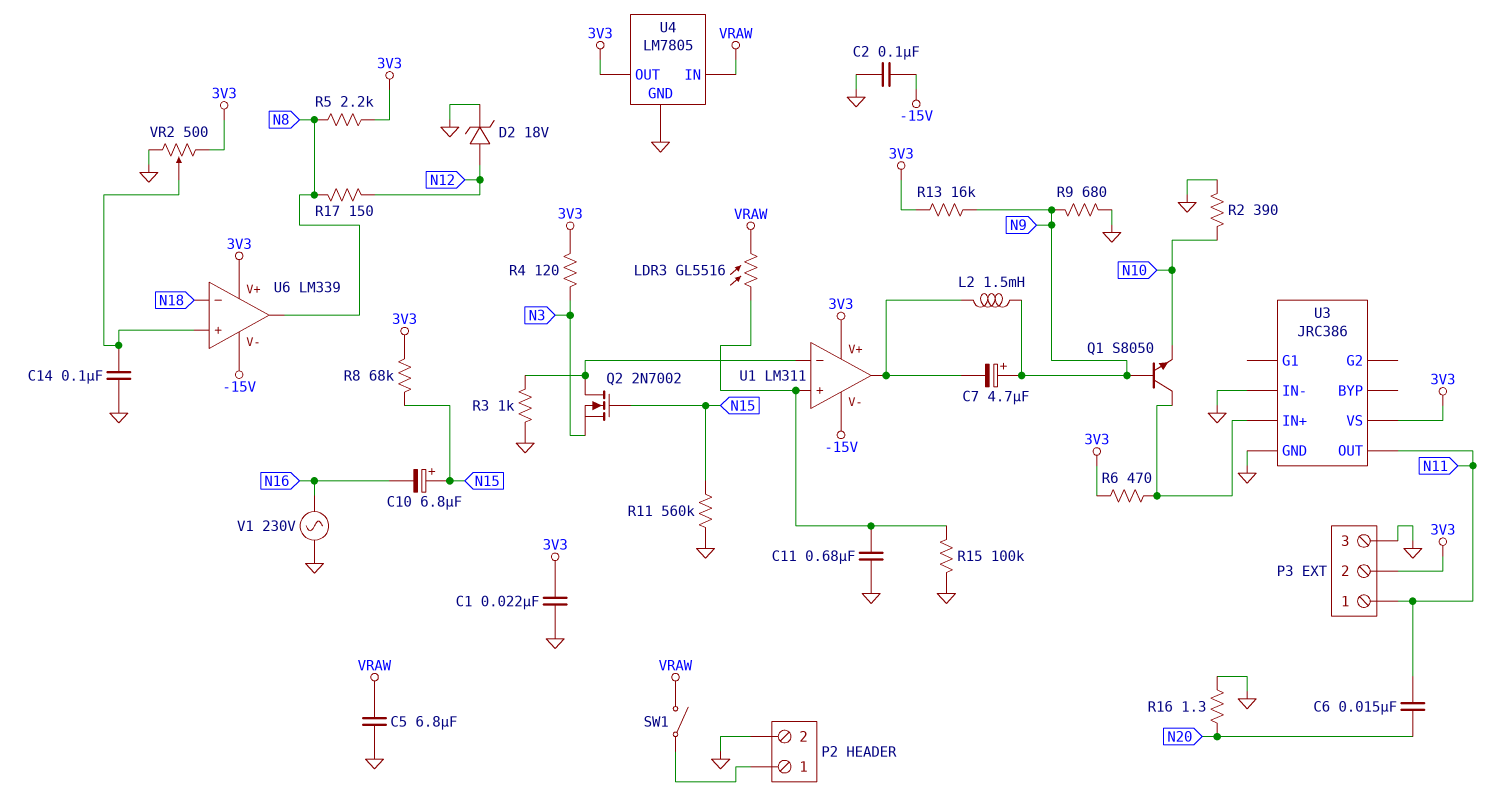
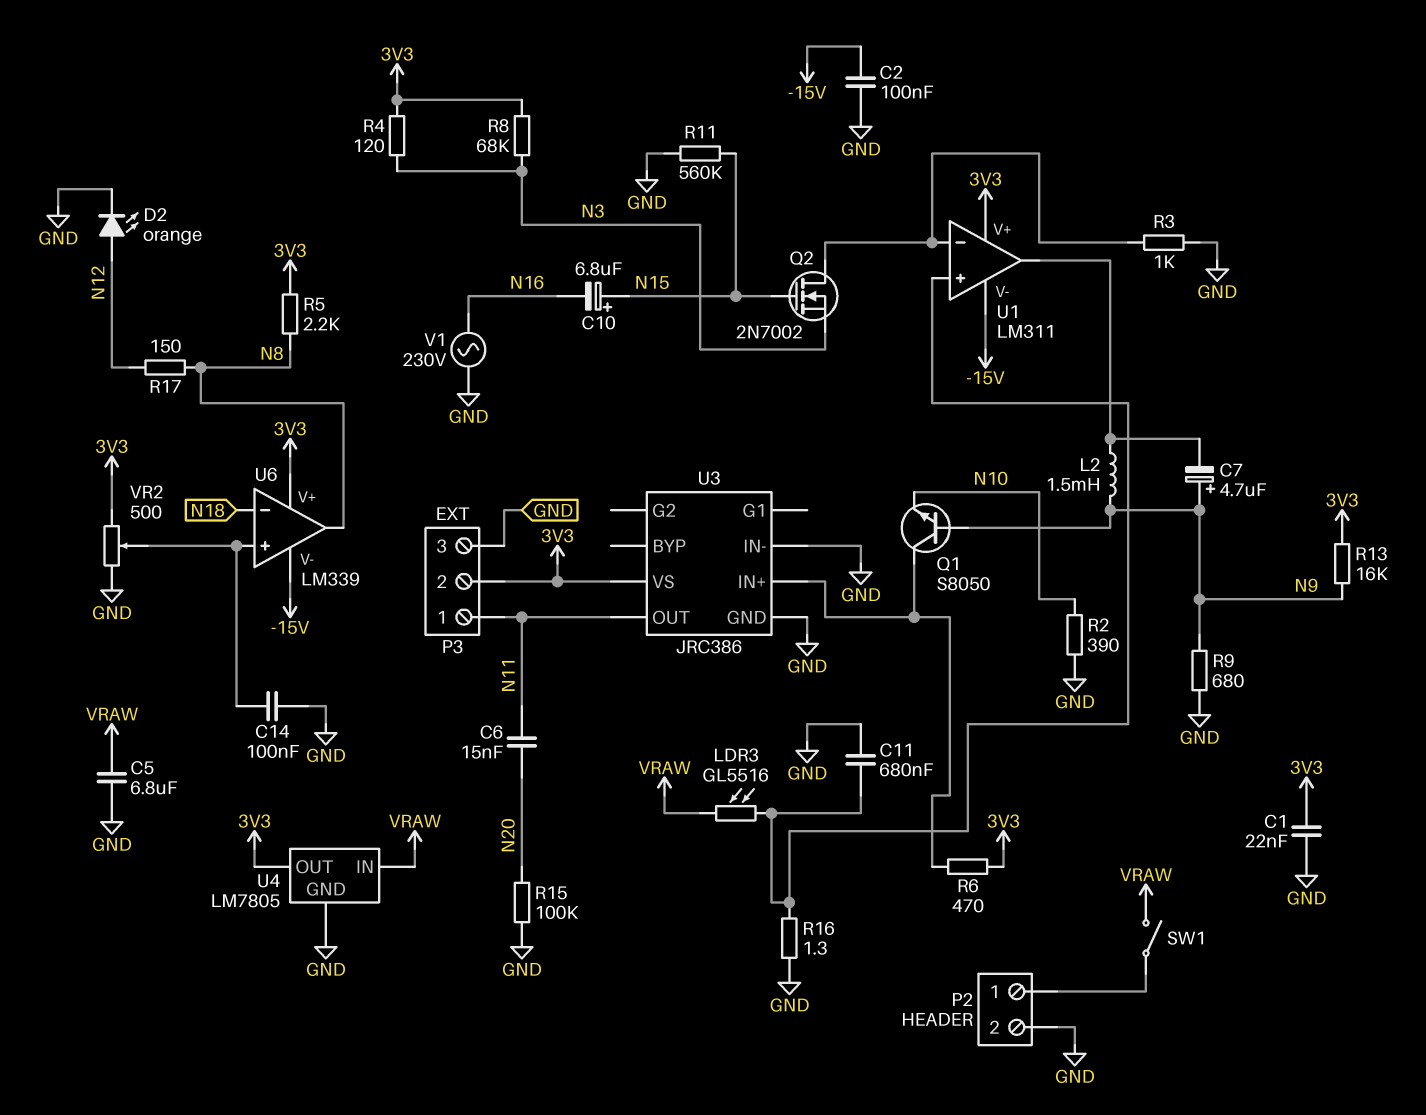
D2: zener 18V (A N12, K GND) -> LED orange (A N12, K GND)
R8: 68k (3V3, N15) -> 68k (3V3, N3)
R15: 100k (GND, U1/in+) -> 100k (GND, N20)
R16: 1.3 (GND, N20) -> 1.3 (GND, U1/in+)

